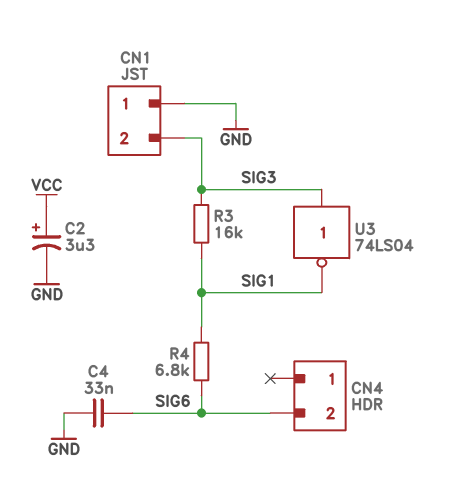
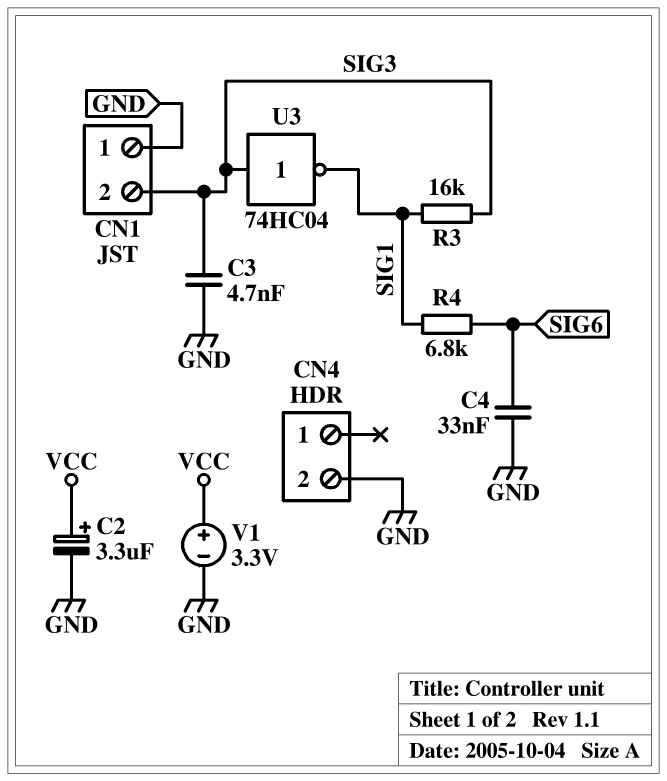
C3: none -> 4.7nF (GND, SIG3)
CN4 pin 2: SIG6 -> GND
U3: NOT 74LS04 (in SIG3, out SIG1) -> NOT 74HC04 (in SIG3, out SIG1)
V1: none -> 3.3V (plus VCC, minus GND)

